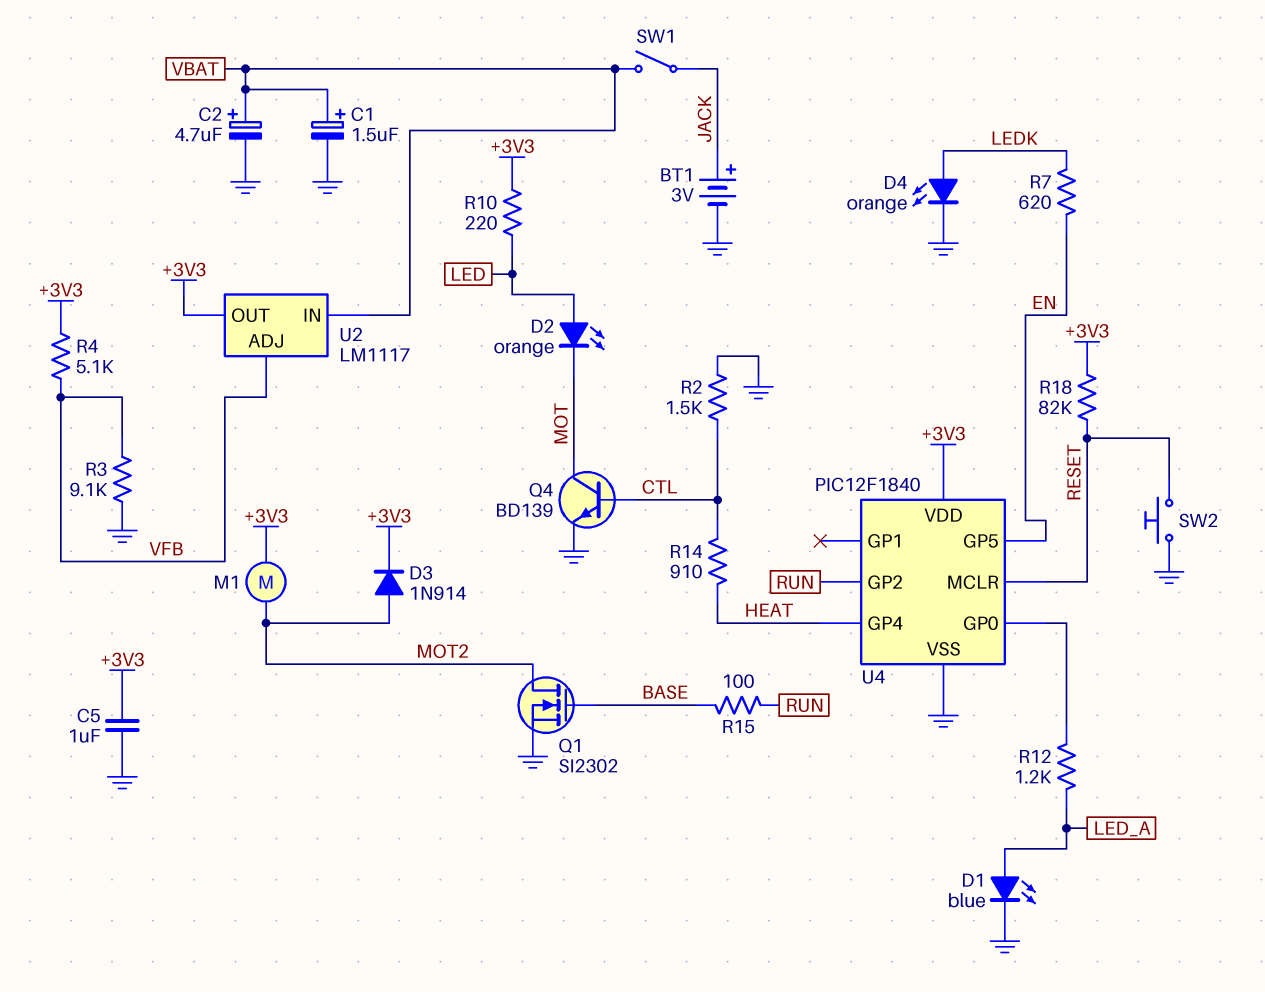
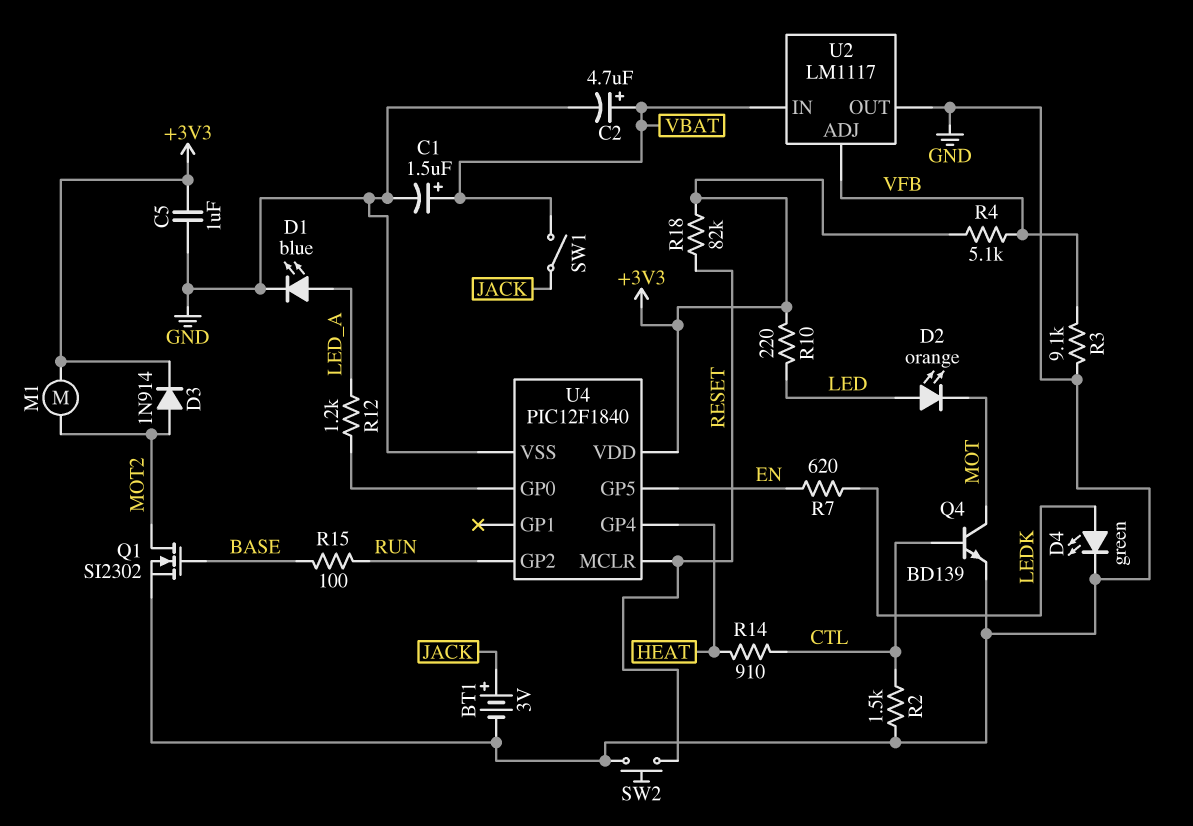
D4: LED orange (A LEDK, K GND) -> LED green (A LEDK, K GND)
U2 pin OUT: +3V3 -> GND

